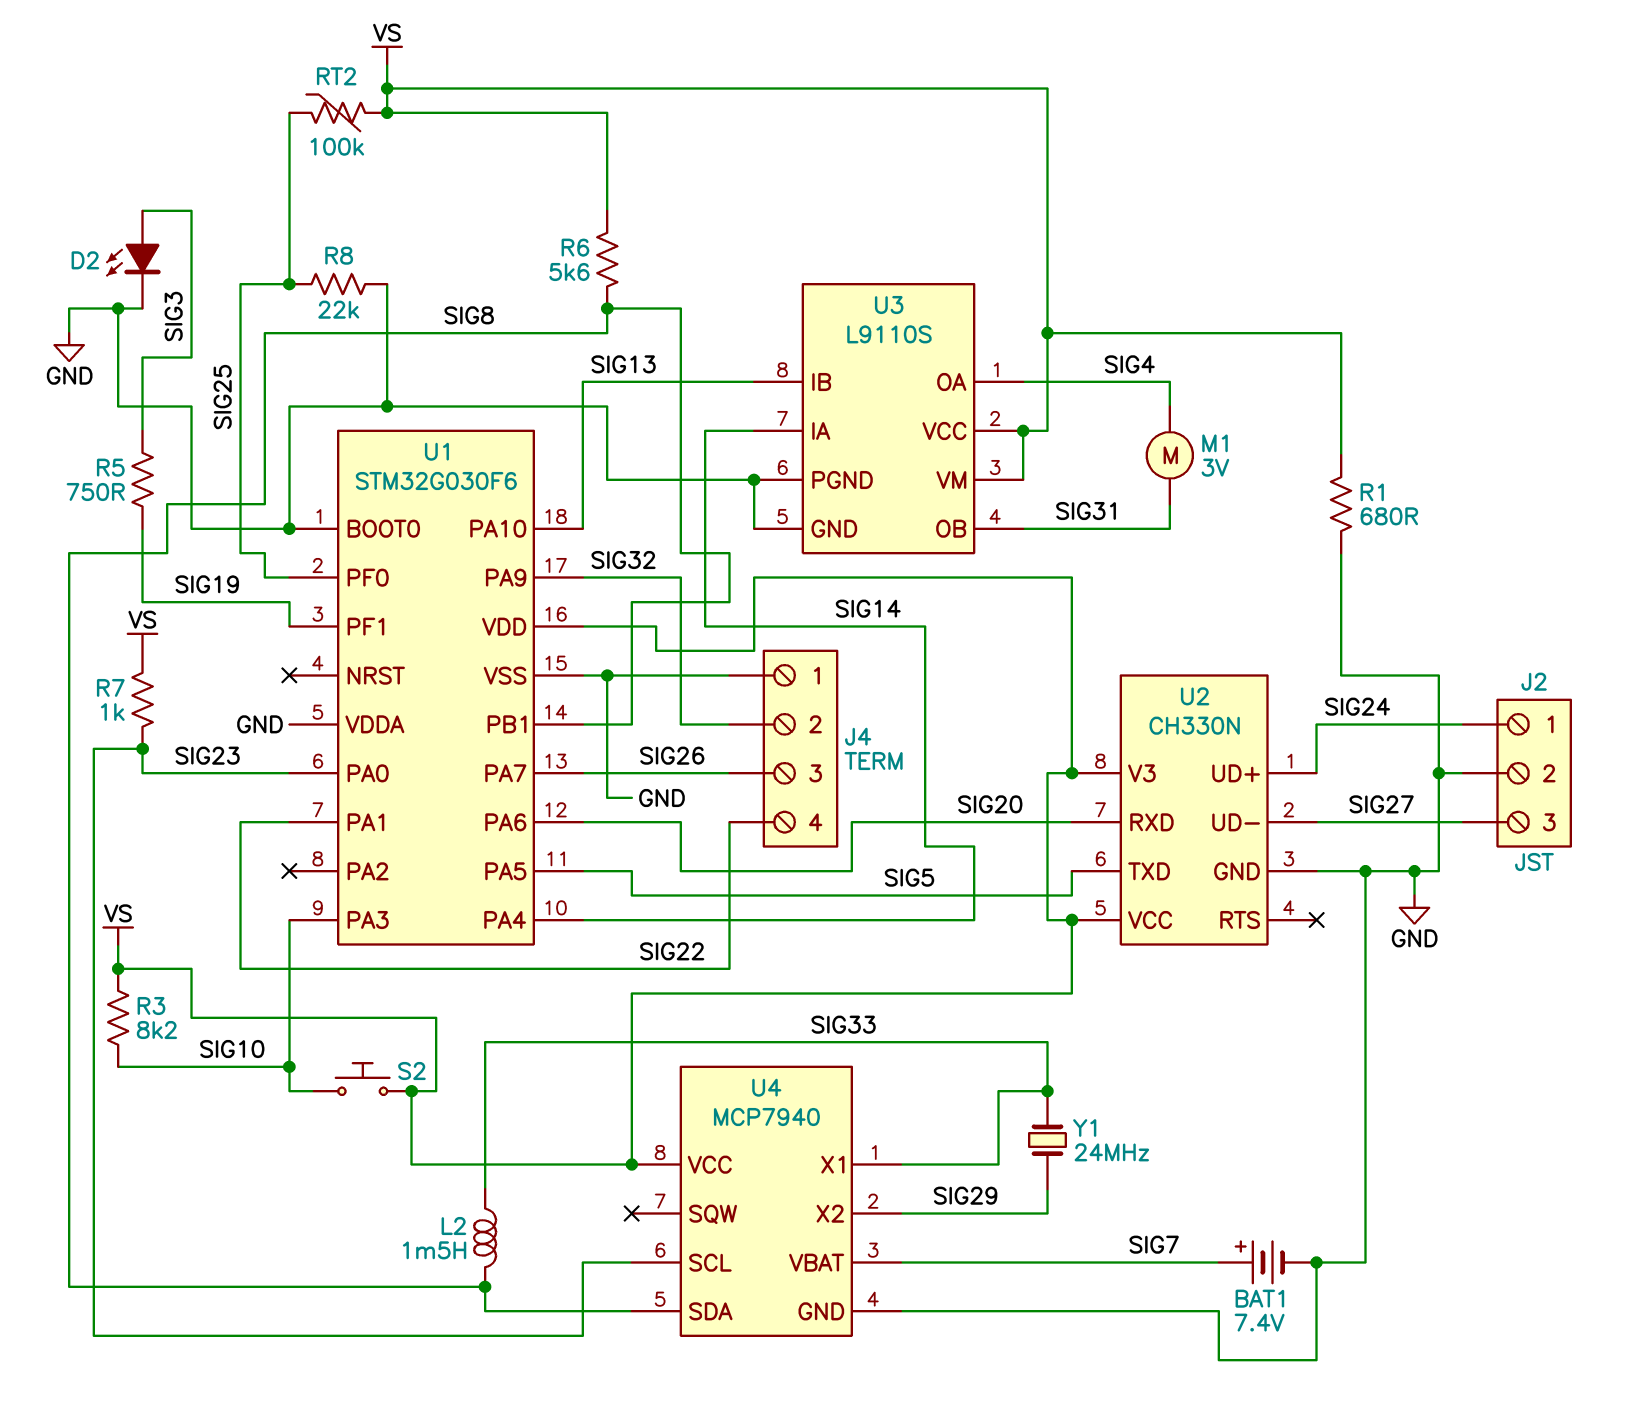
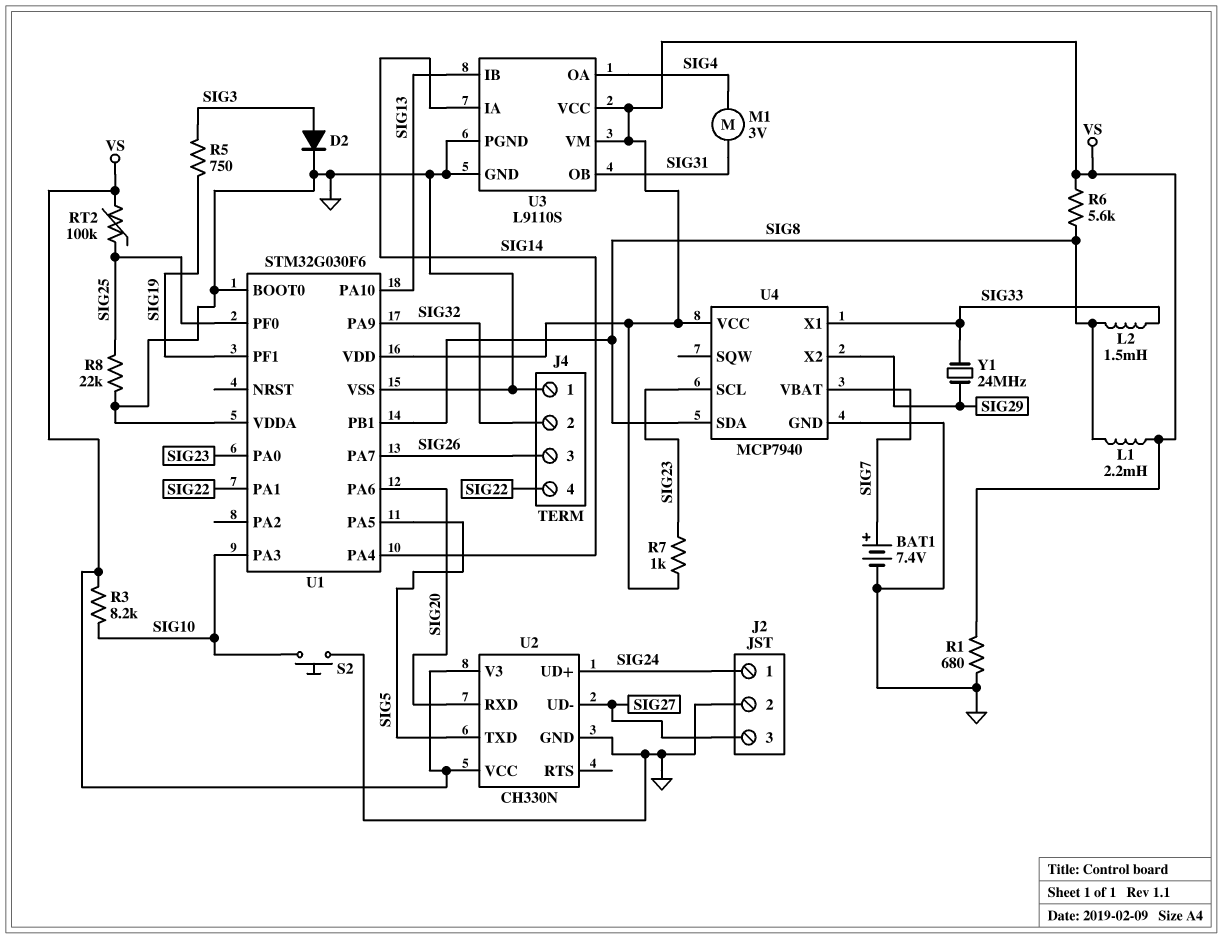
D2: LED (A SIG3, K GND) -> diode (A SIG3, K GND)
L1: none -> 2.2mH (SIG8, VS)
S2: button (SIG10, VS) -> button (GND, SIG10)

